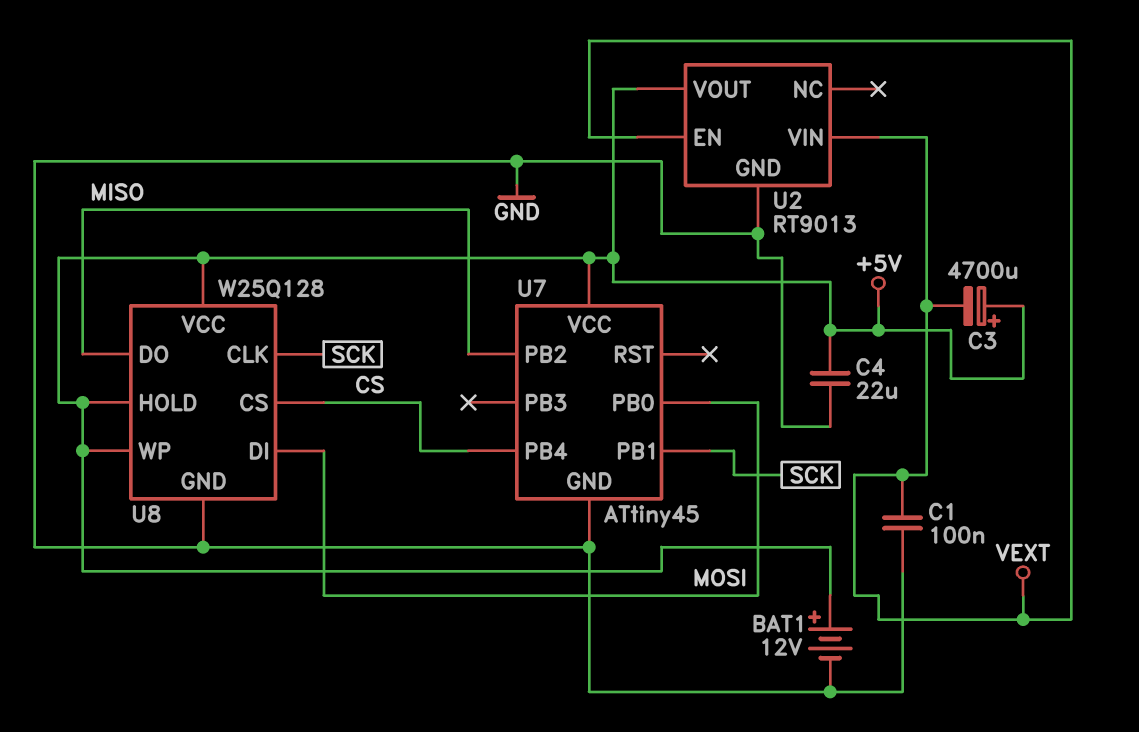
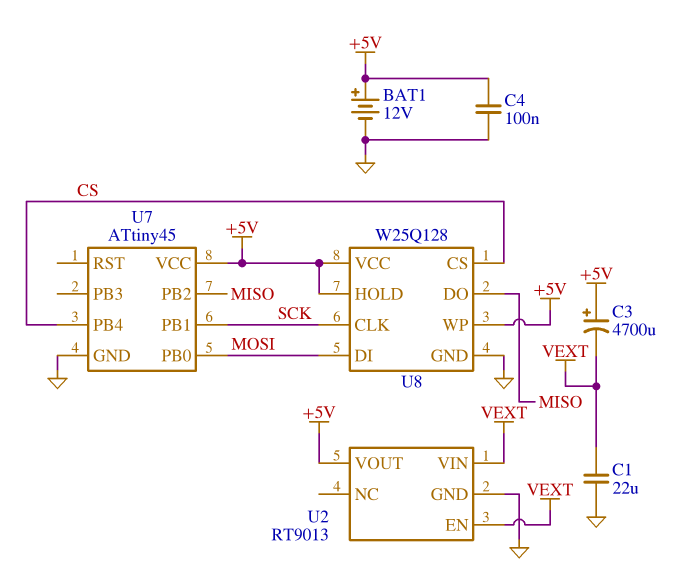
C1: 100nF (GND, VEXT) -> 22uF (GND, VEXT)
C4: 22uF (+5V, GND) -> 100nF (+5V, GND)

